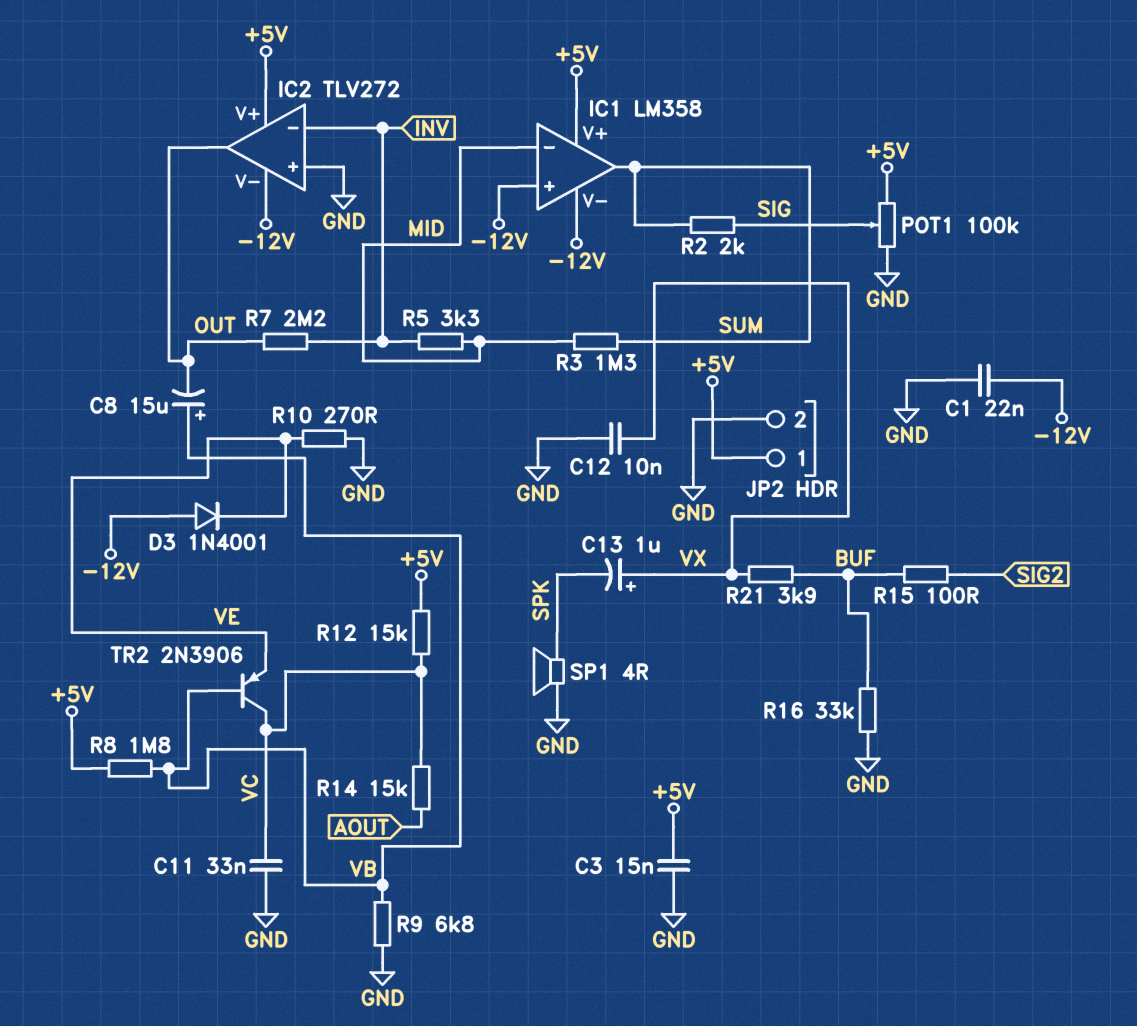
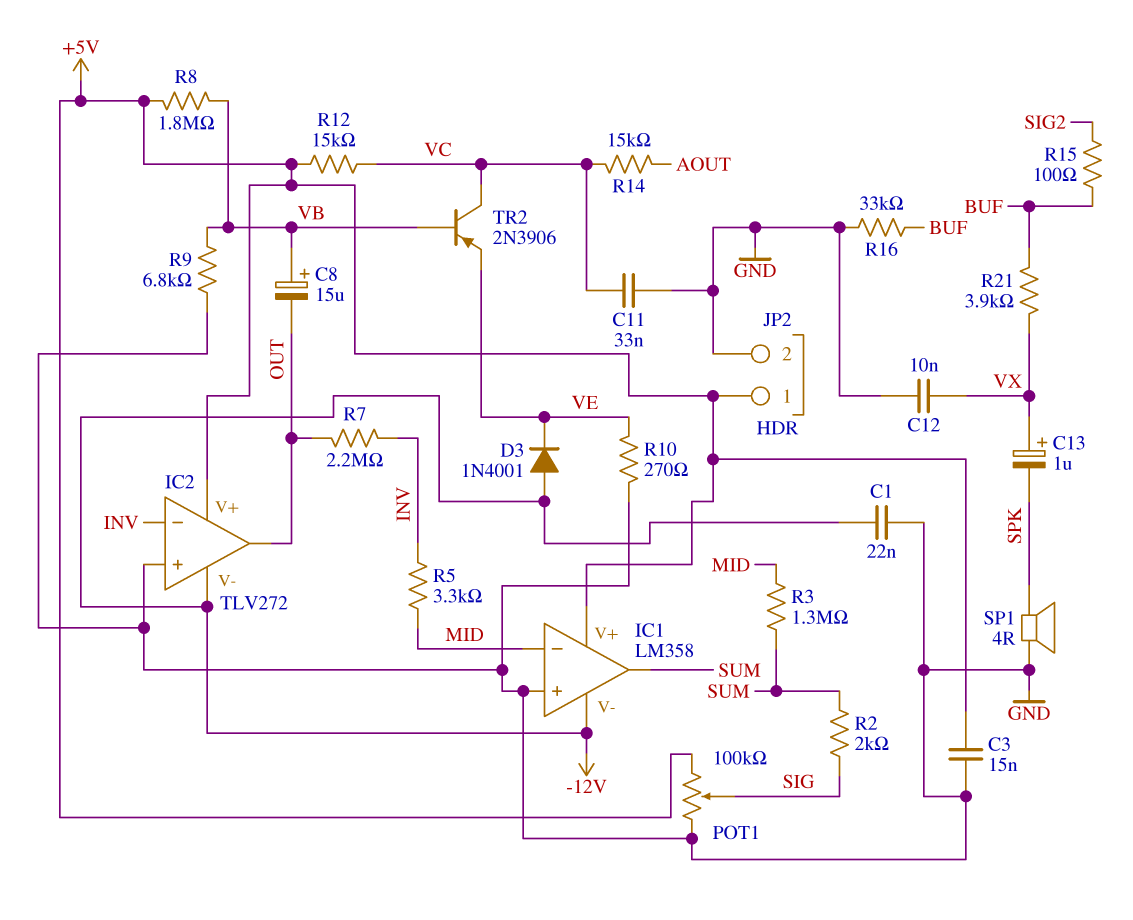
IC1 pin in+: -12V -> GND

